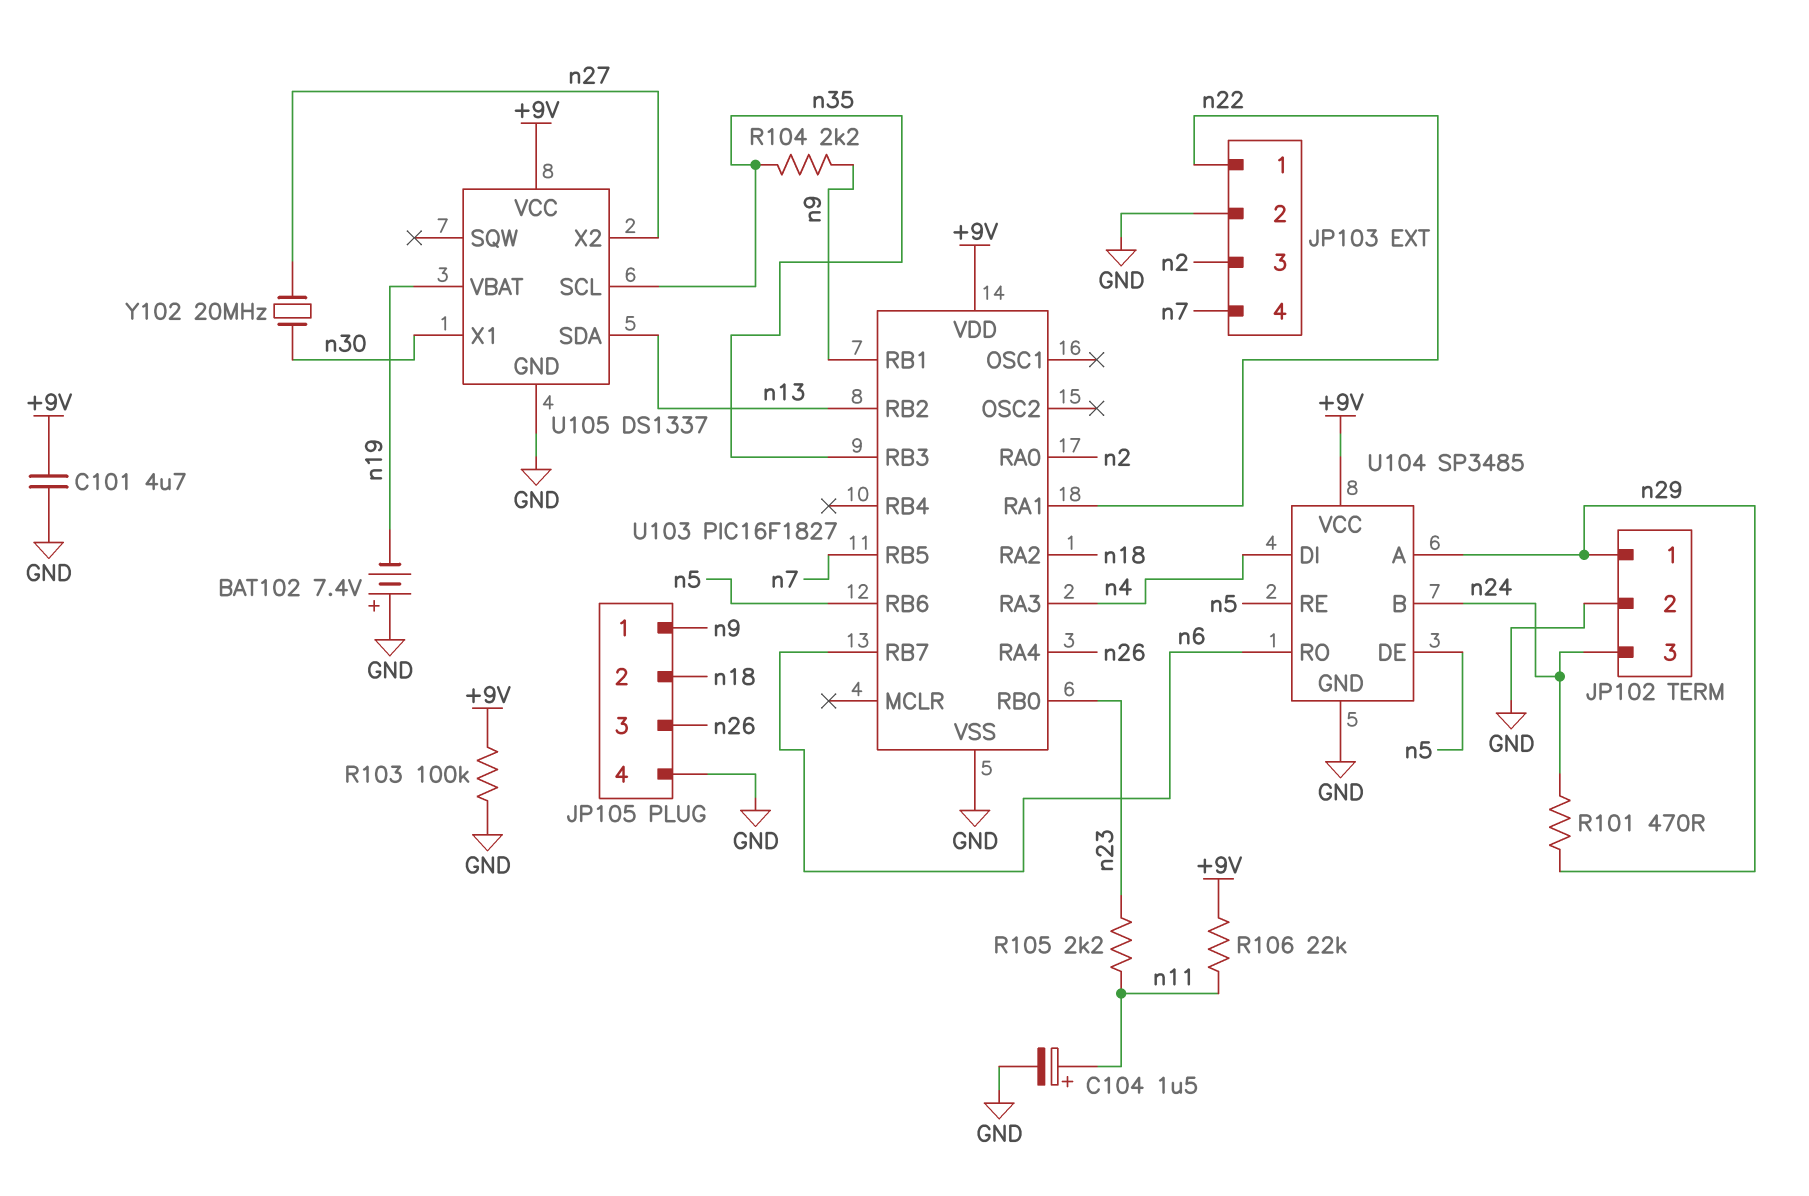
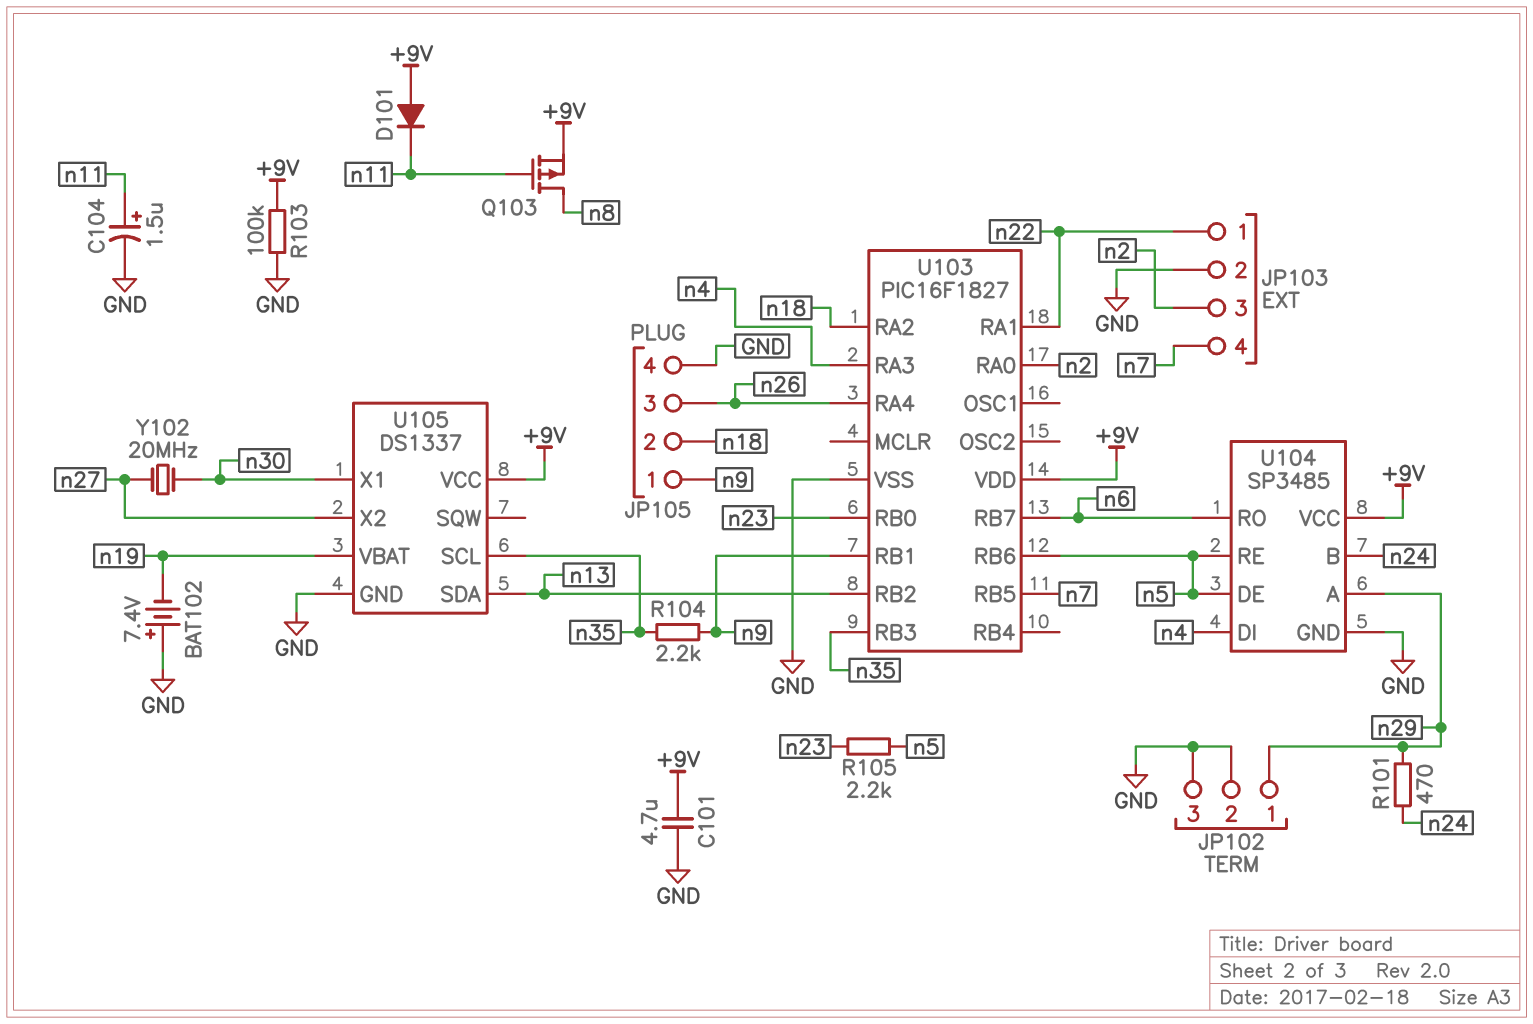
D101: none -> diode (A +9V, K n11)
JP102 pin 3: n24 -> GND
Q103: none -> PMOS (G n11, D n8, S +9V)
R105: 2.2k (n11, n23) -> 2.2k (n5, n23)
R106: 22k (+9V, n11) -> none

